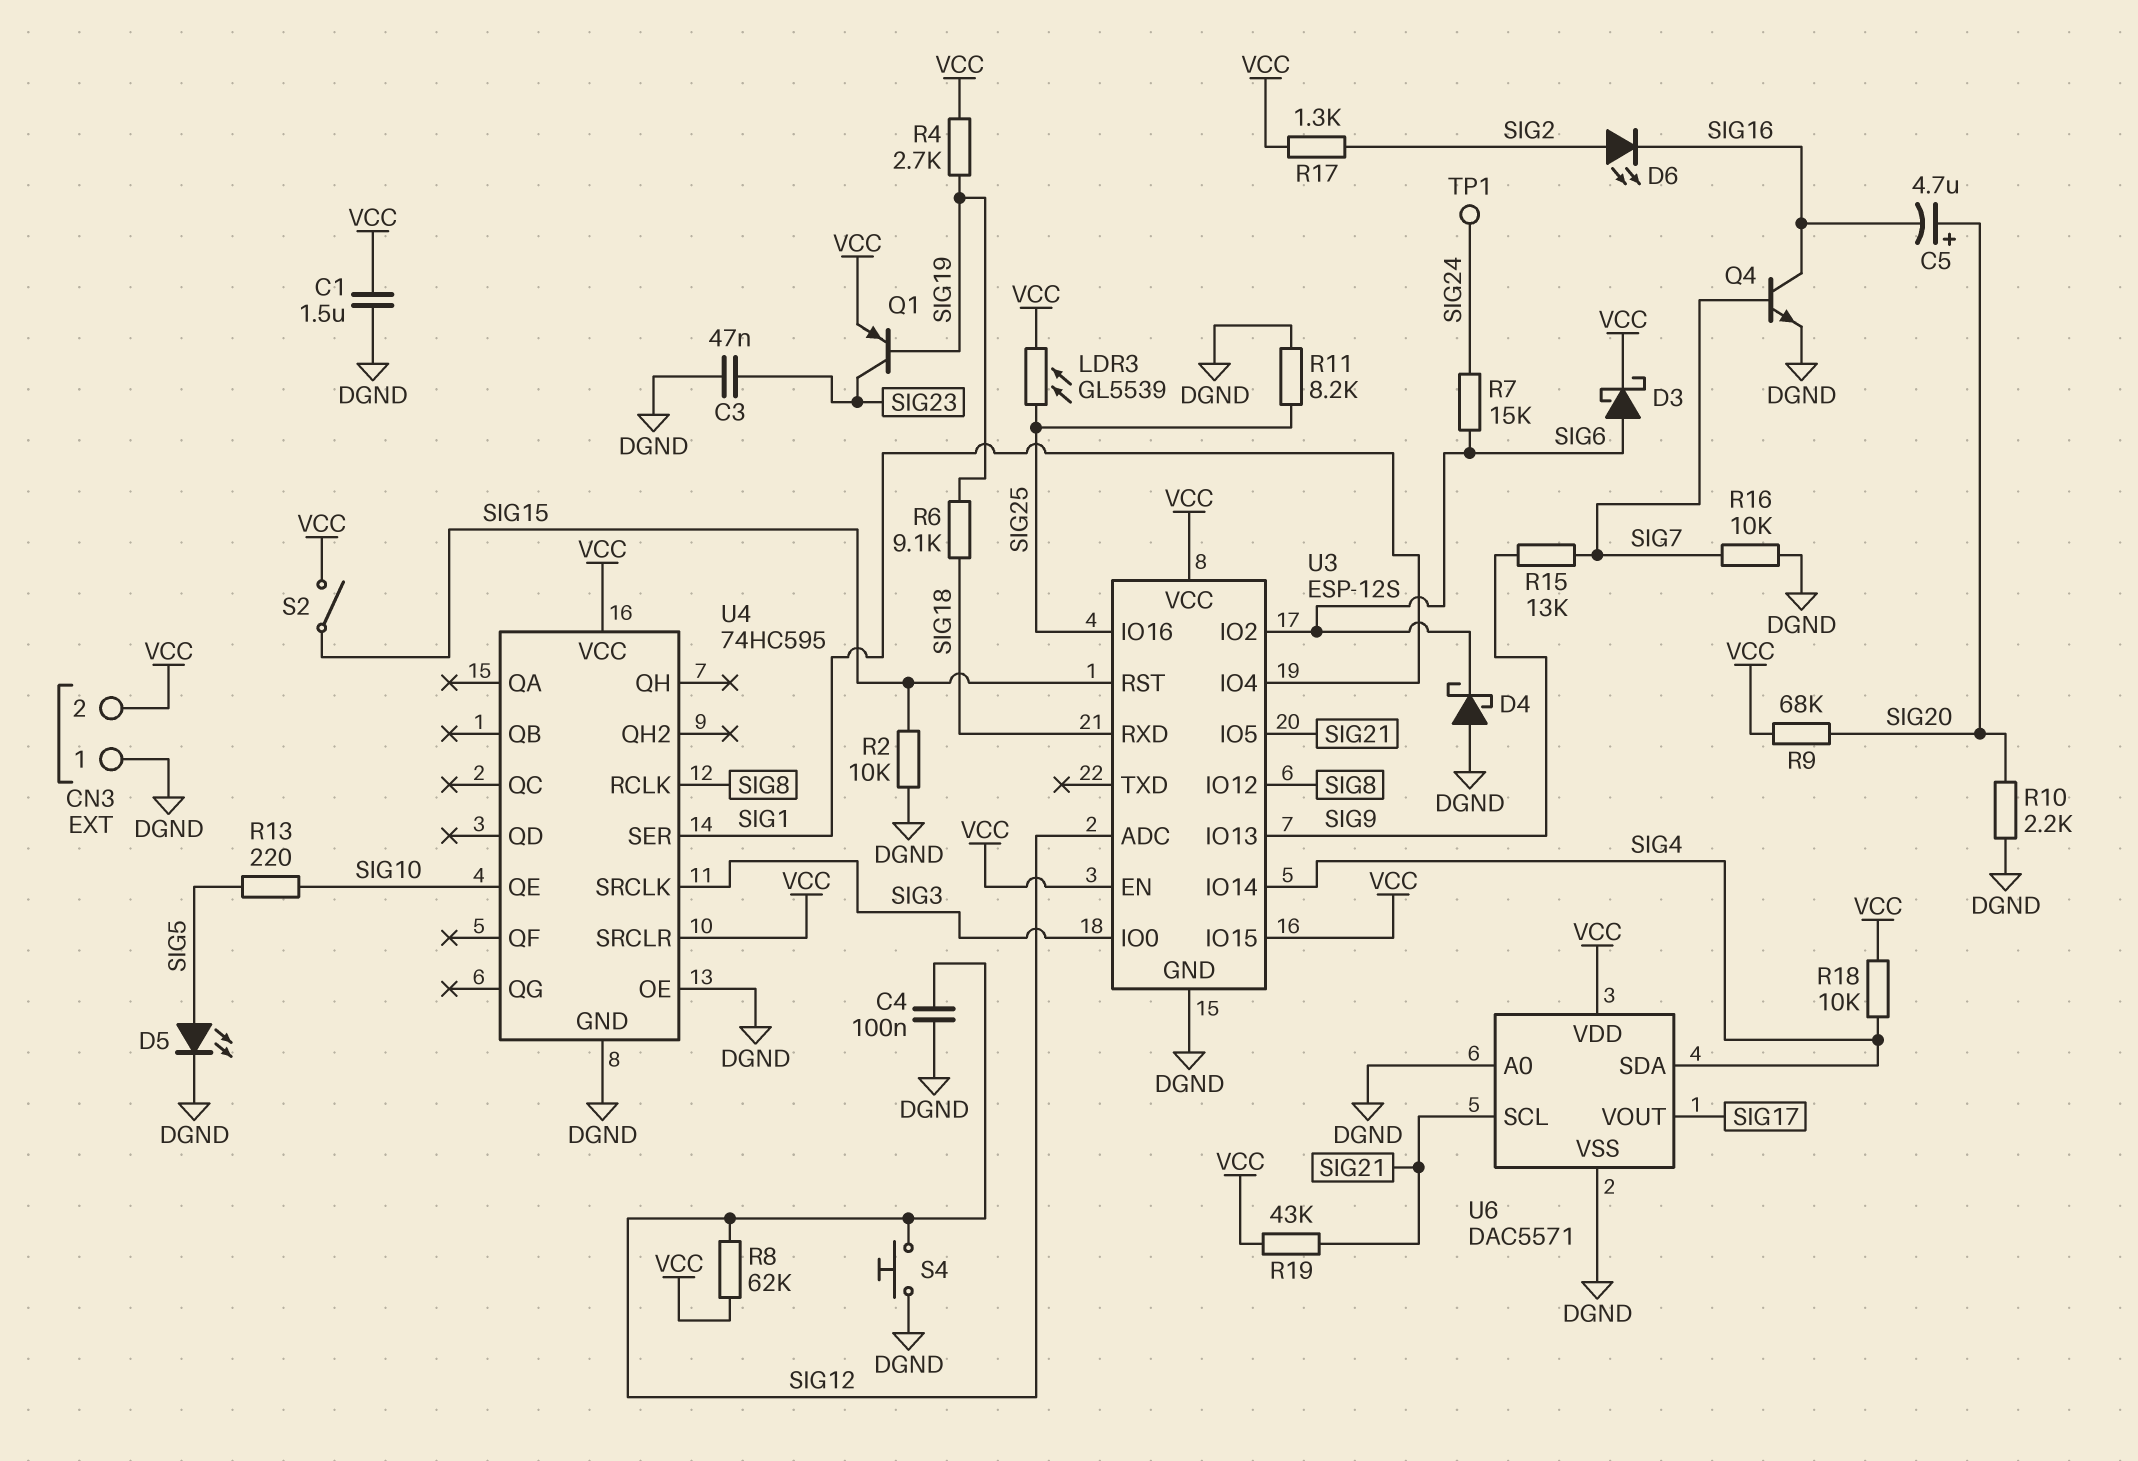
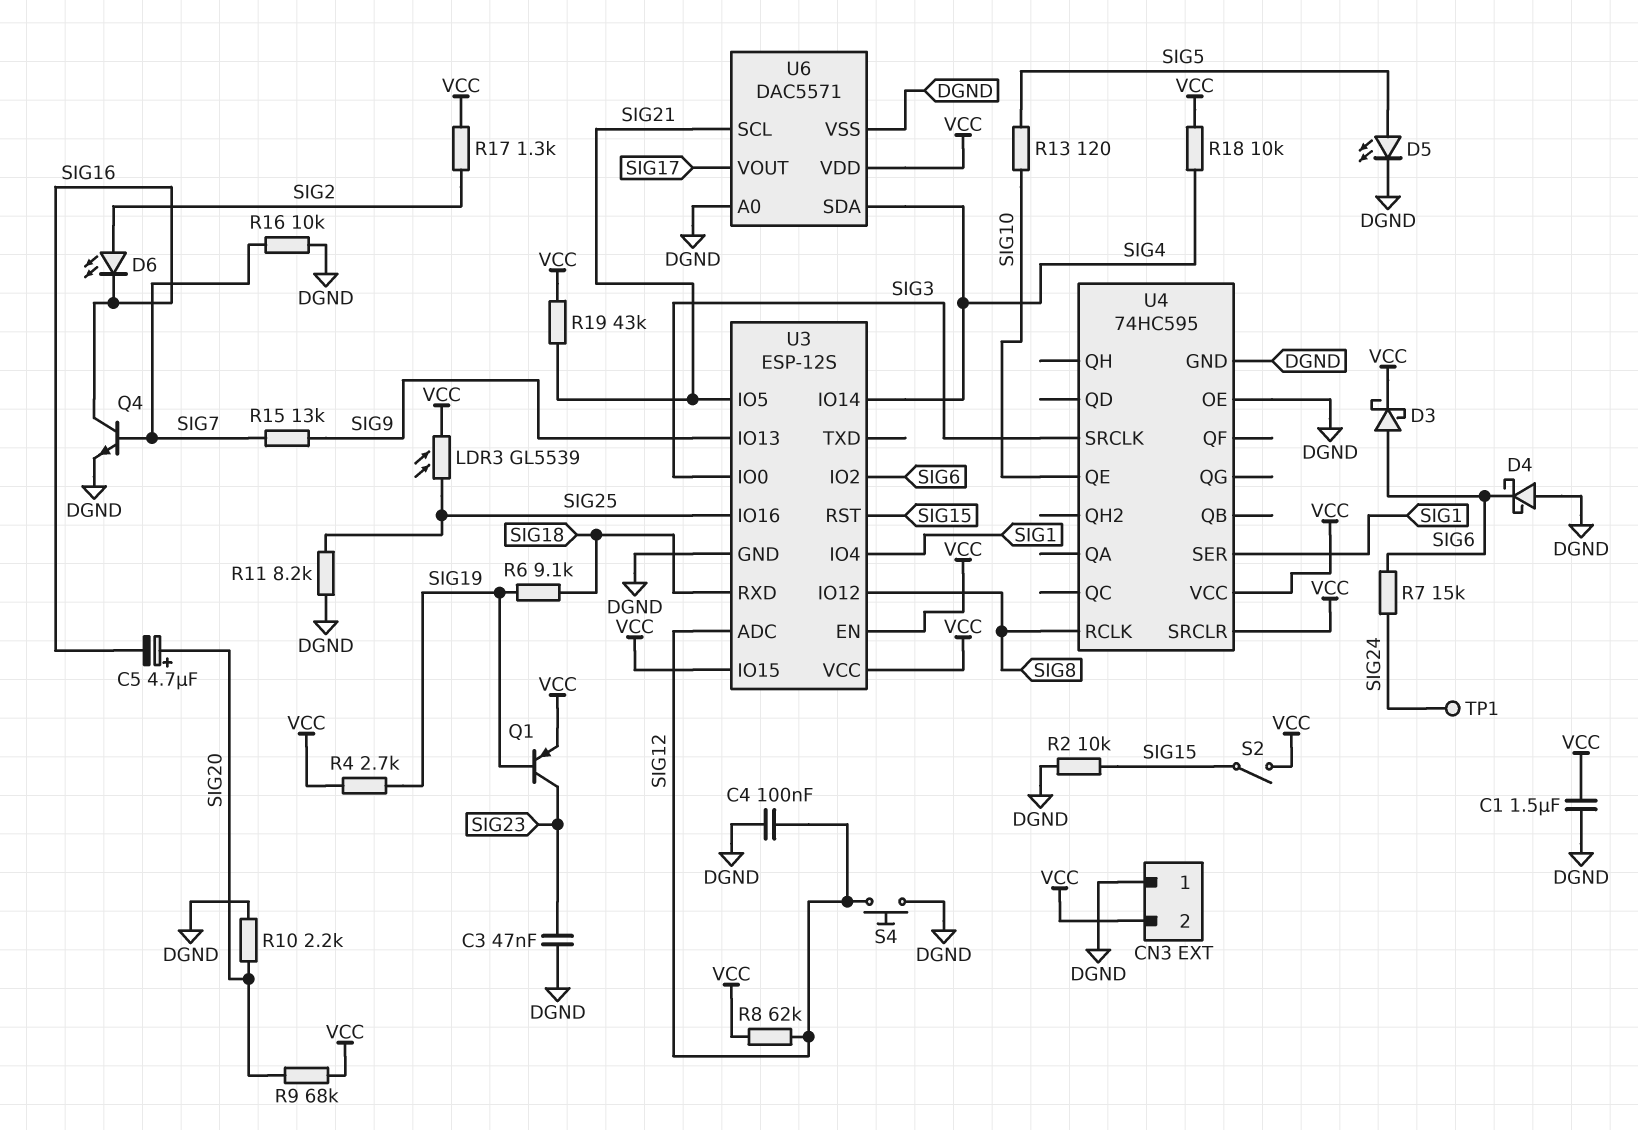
R13: 220 (SIG5, SIG10) -> 120 (SIG5, SIG10)

